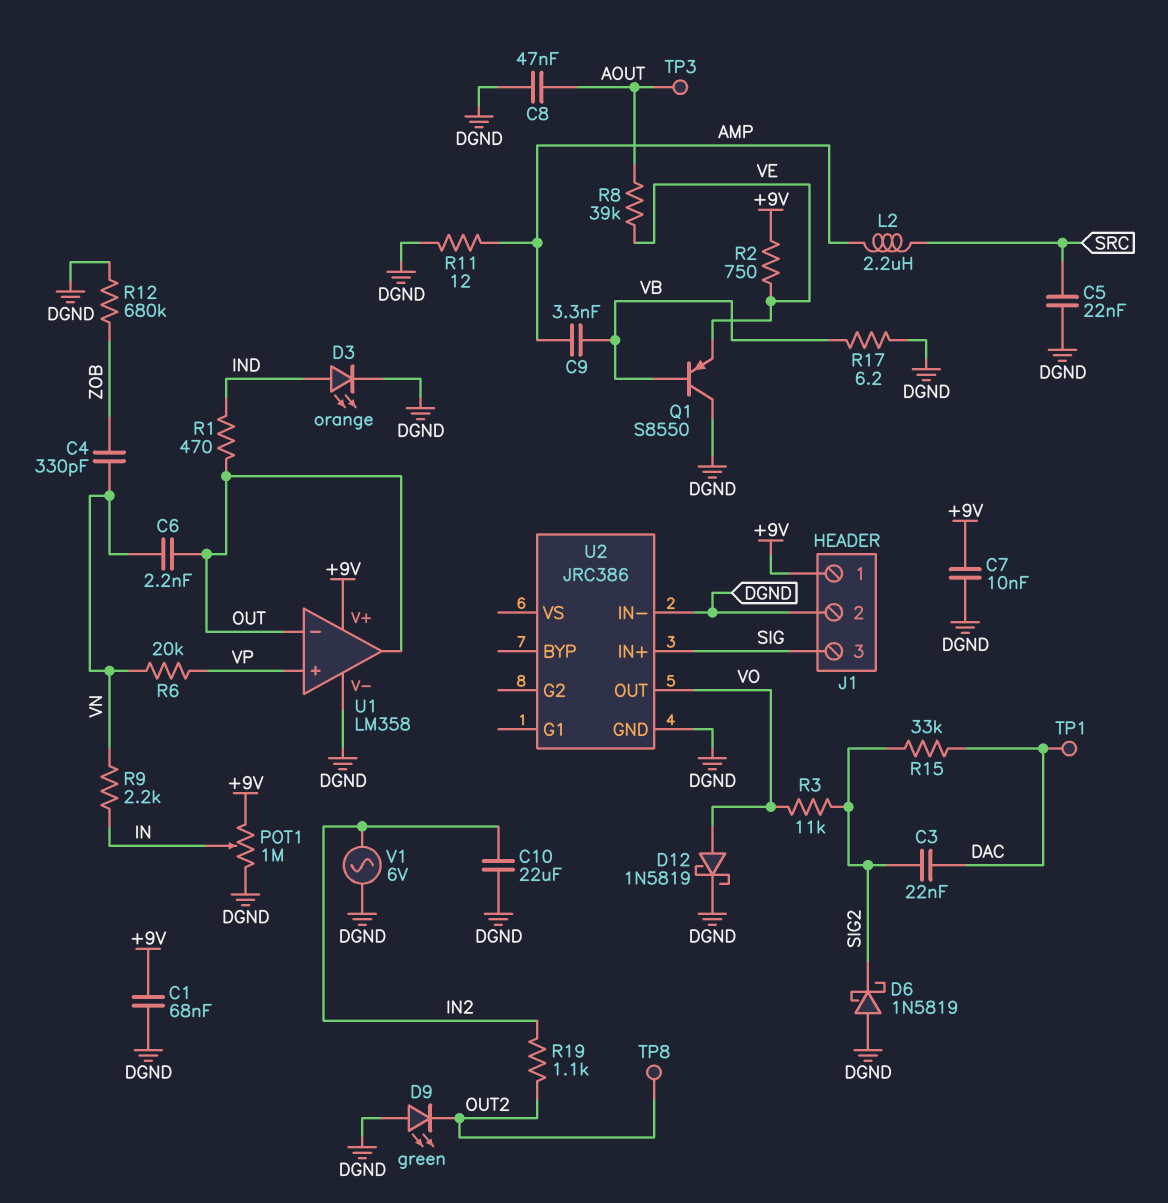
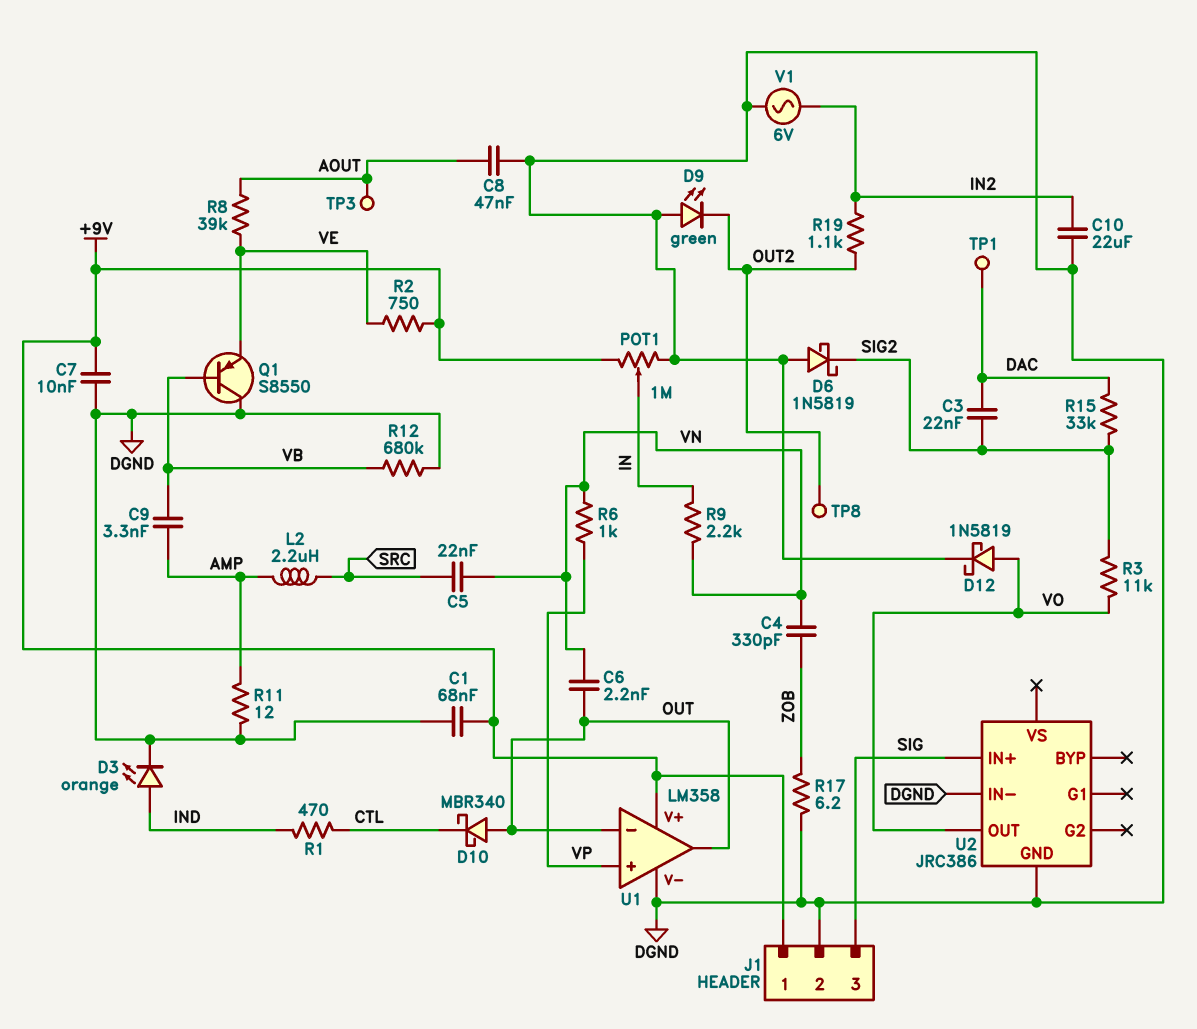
C5: 22nF (DGND, SRC) -> 22nF (SRC, VN)
D10: none -> schottky MBR340 (A OUT, K CTL)
R1: 470 (IND, OUT) -> 470 (CTL, IND)
R6: 20k (VN, VP) -> 1k (VN, VP)
R12: 680k (DGND, ZOB) -> 680k (DGND, VB)
R17: 6.2 (DGND, VB) -> 6.2 (DGND, ZOB)

